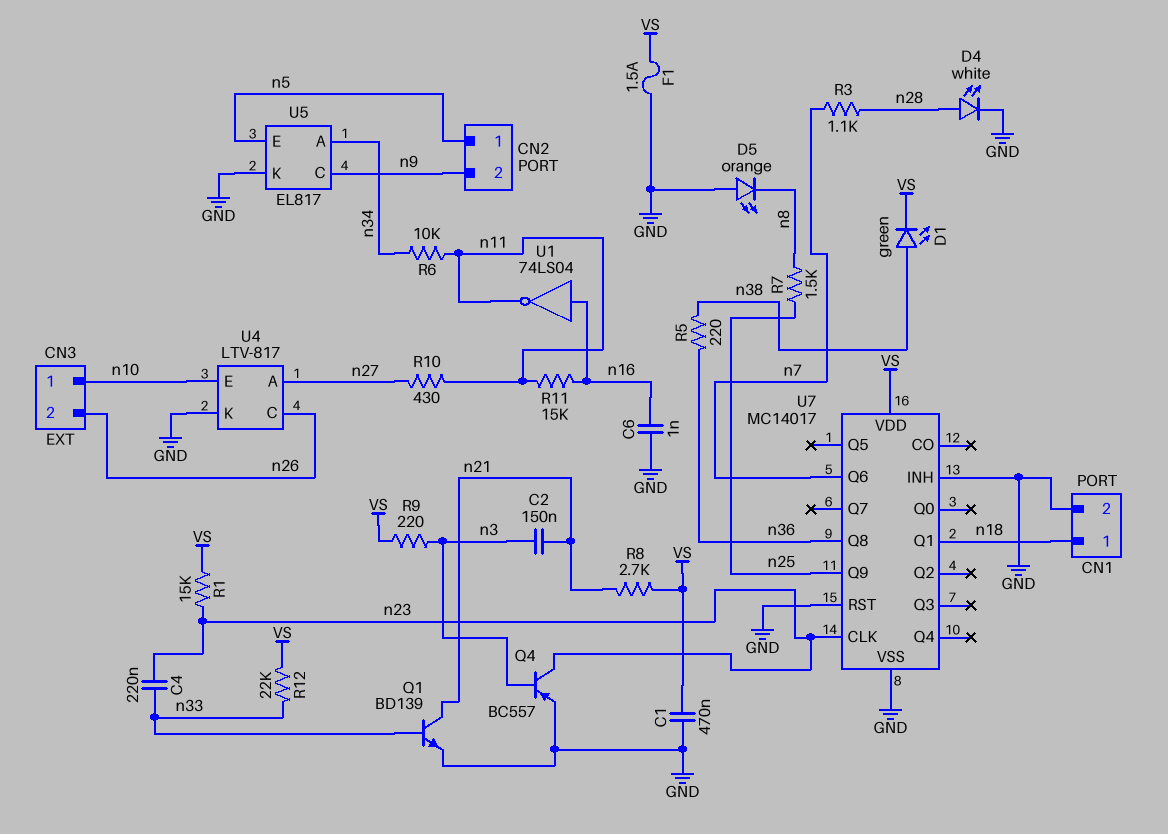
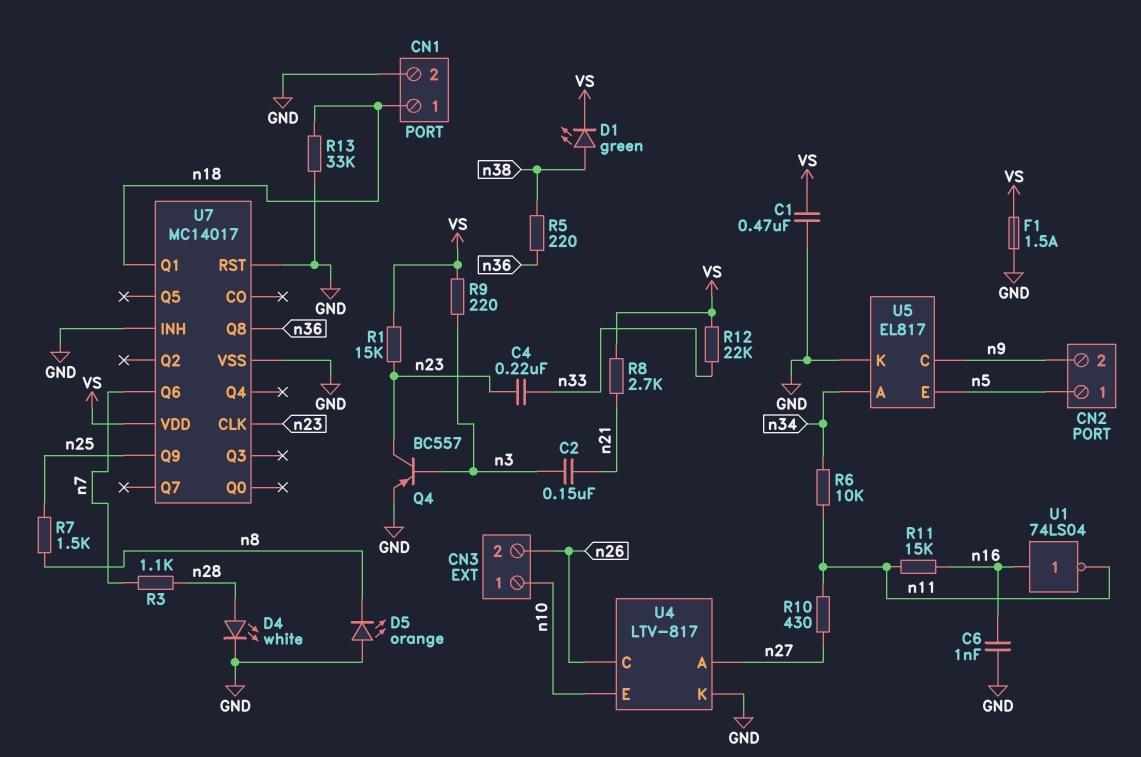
Q1: NPN BD139 (B n33, C n21, E GND) -> none
R13: none -> 33k (GND, n18)

